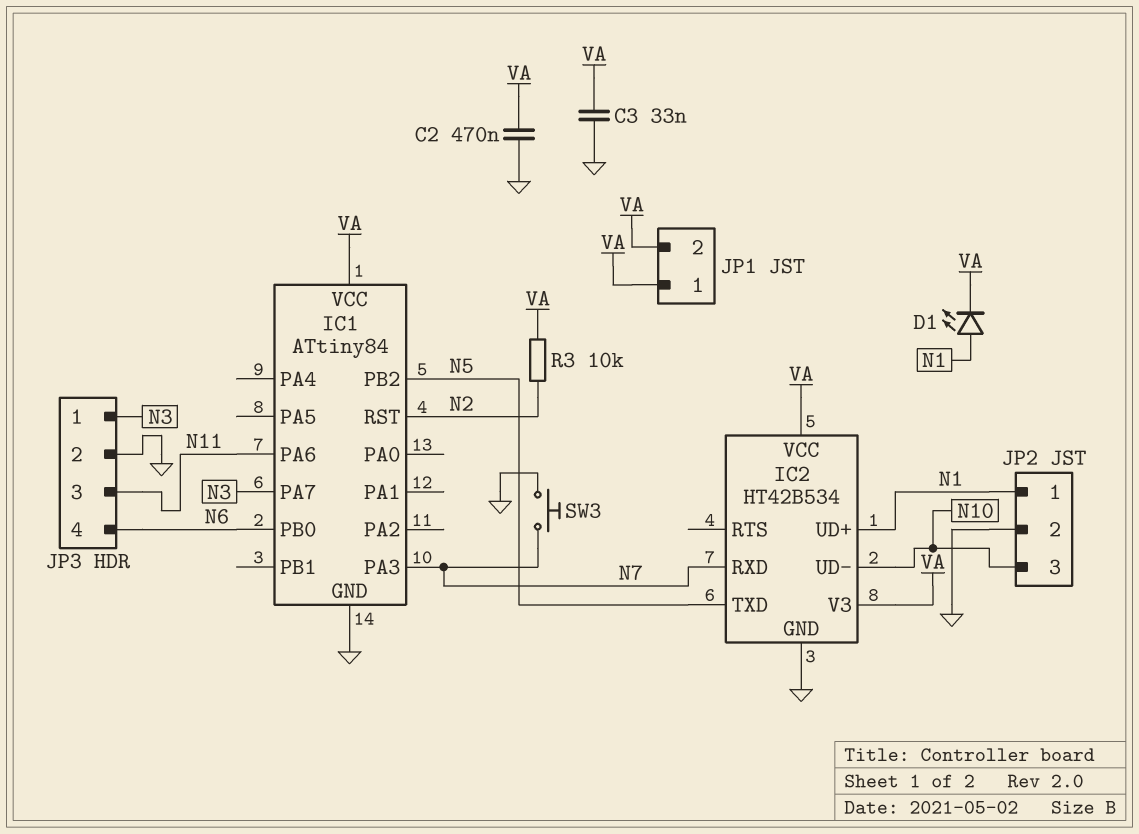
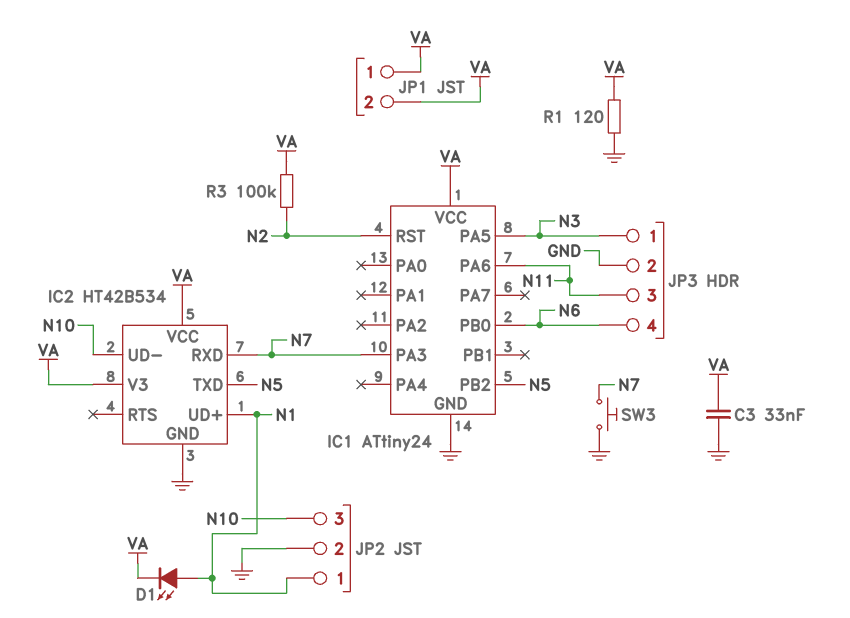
C2: 470nF (GND, VA) -> none
IC1: ATtiny84 -> ATtiny24
IC1 pin PA5: none -> N3
IC1 pin PA7: N3 -> none
R1: none -> 120 (GND, VA)
R3: 10k (N2, VA) -> 100k (N2, VA)

